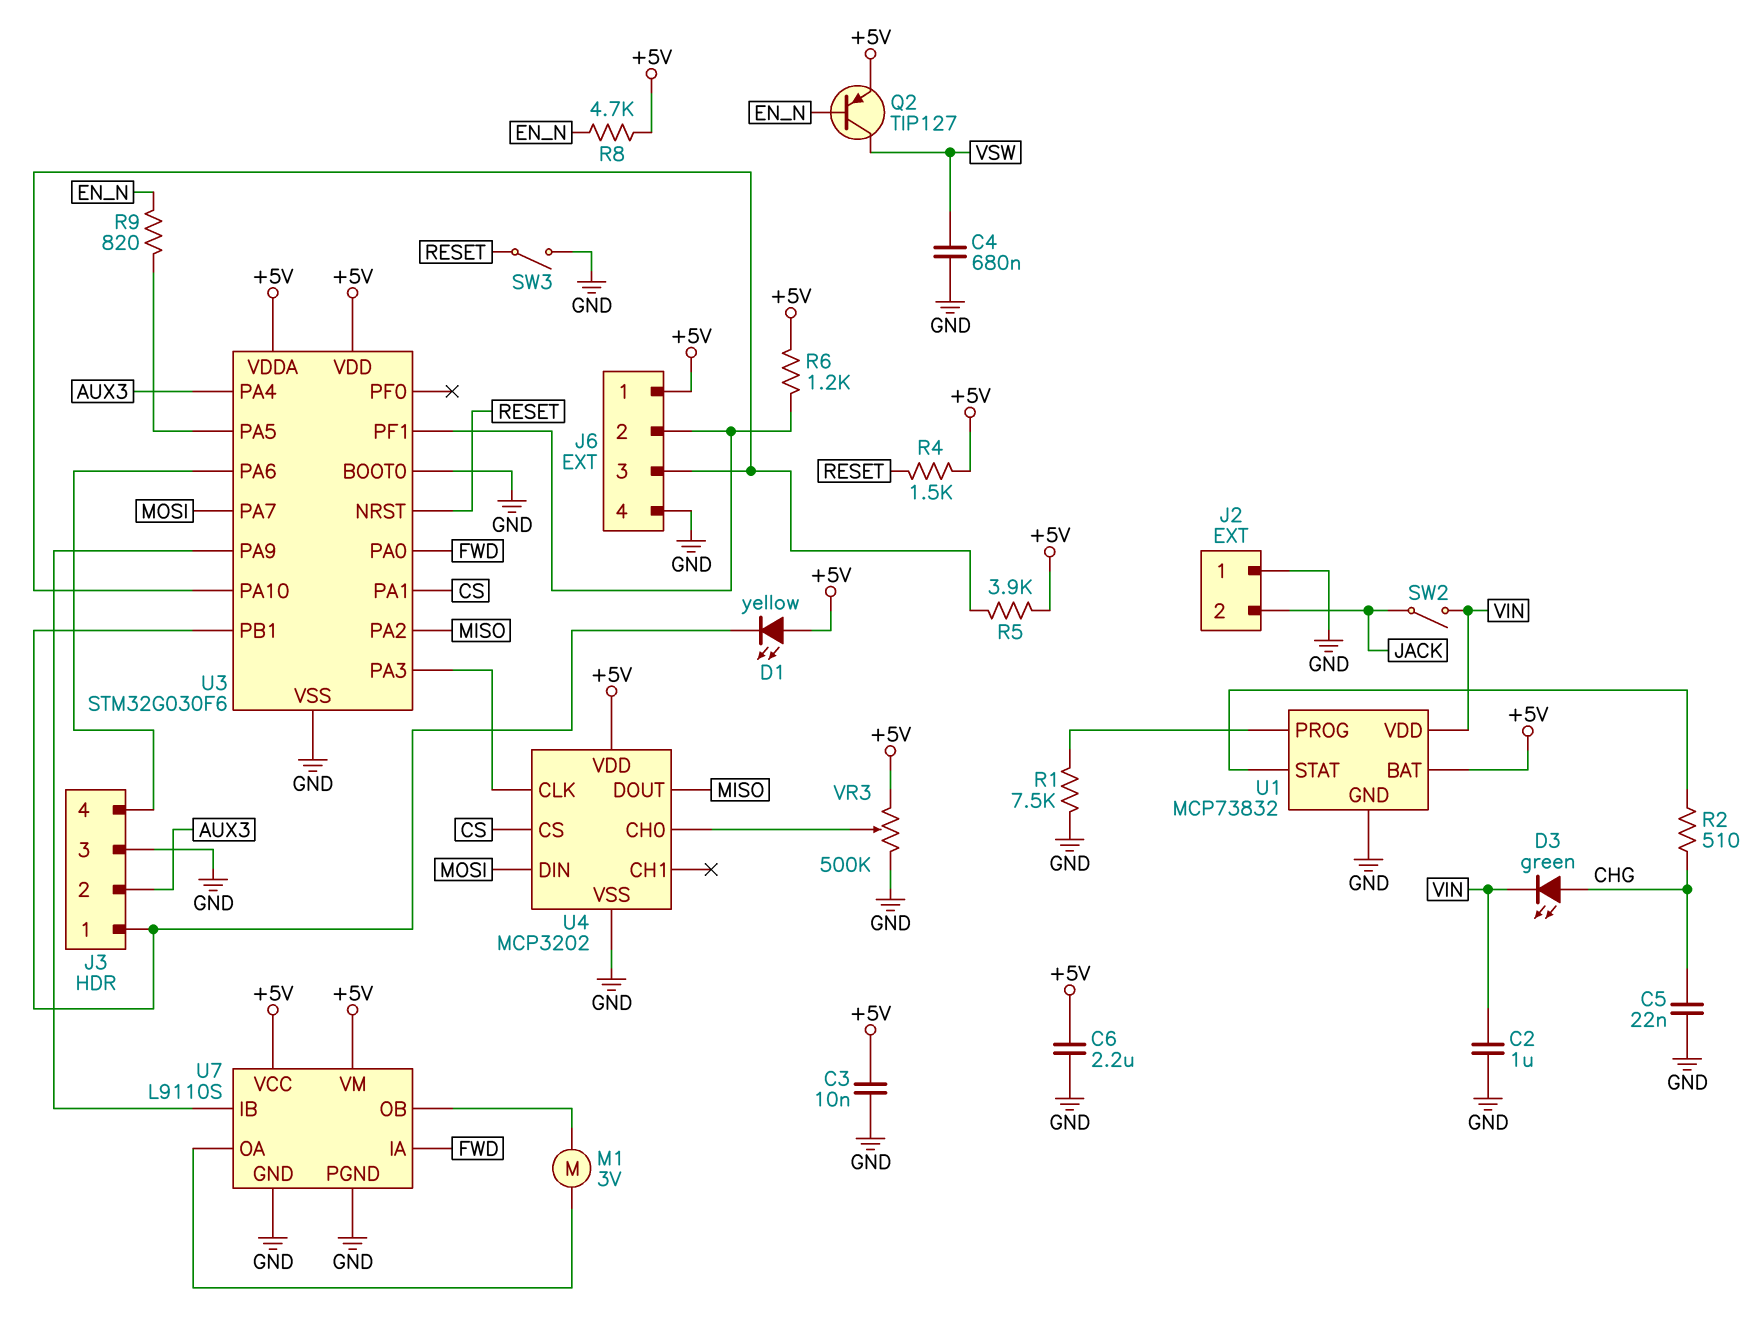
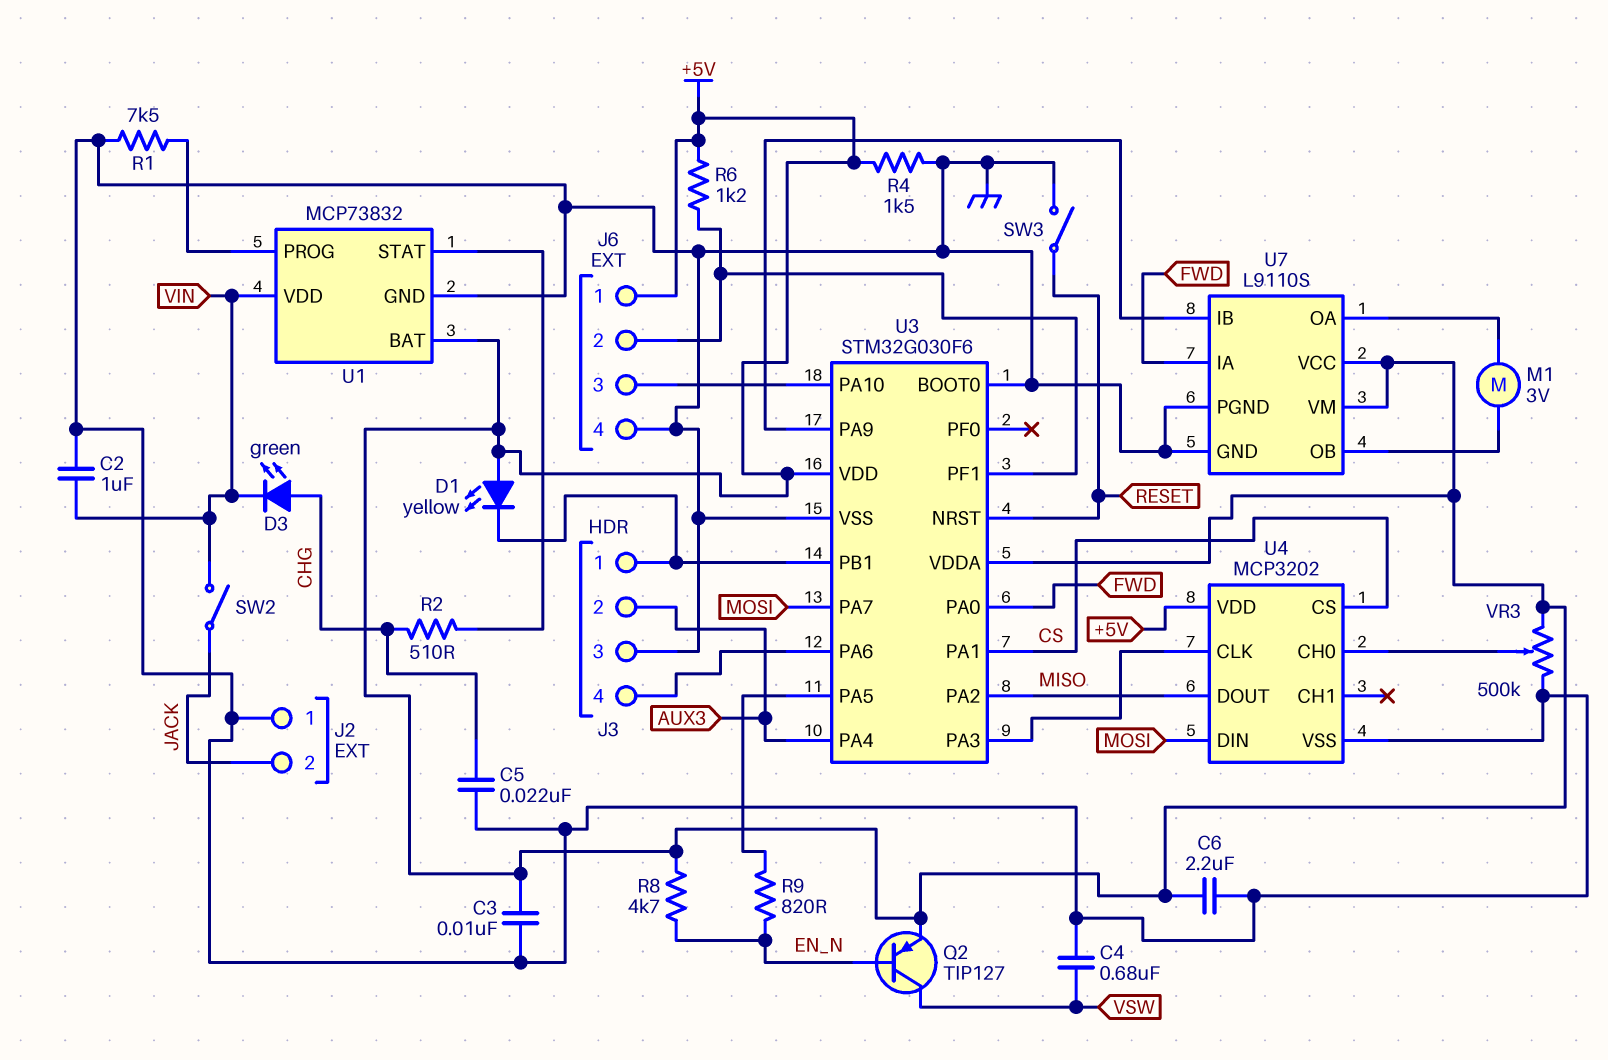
R4: 1.5k (+5V, RESET) -> 1.5k (+5V, GND)
R5: 3.9k (+5V, J6/3) -> none

